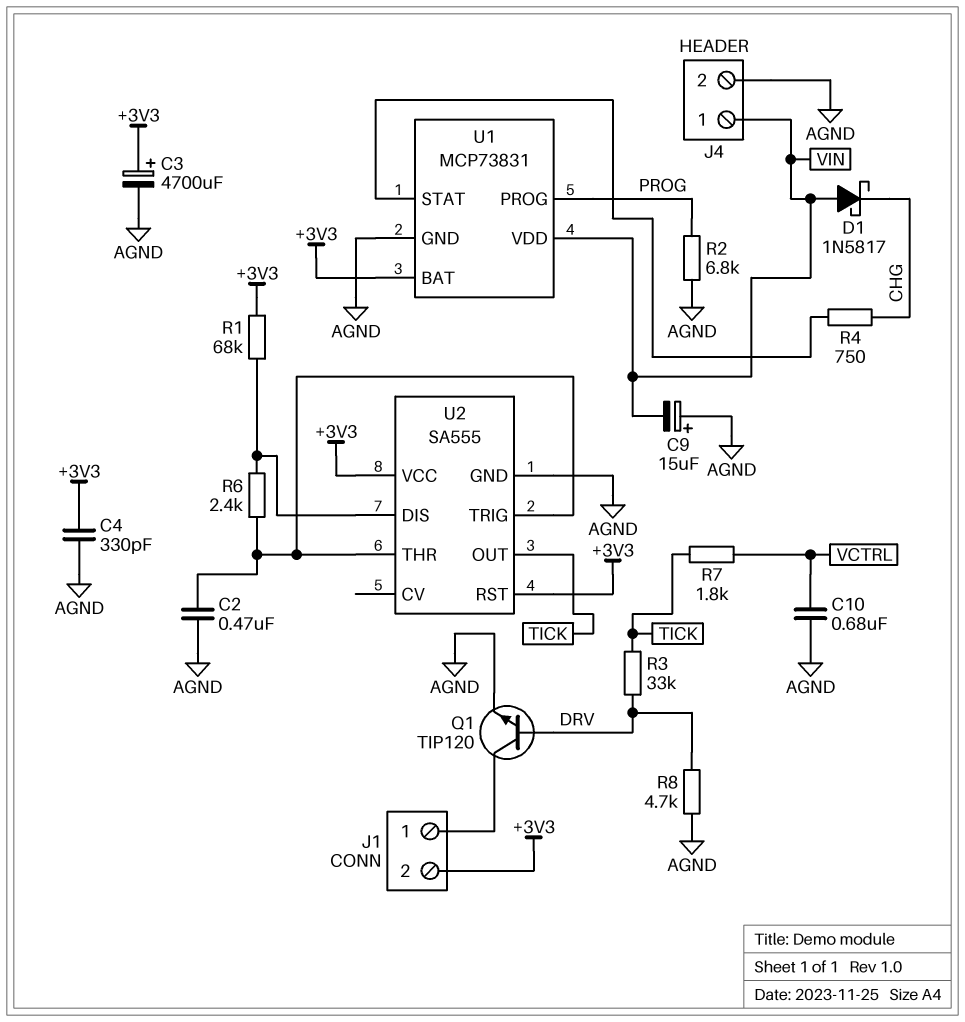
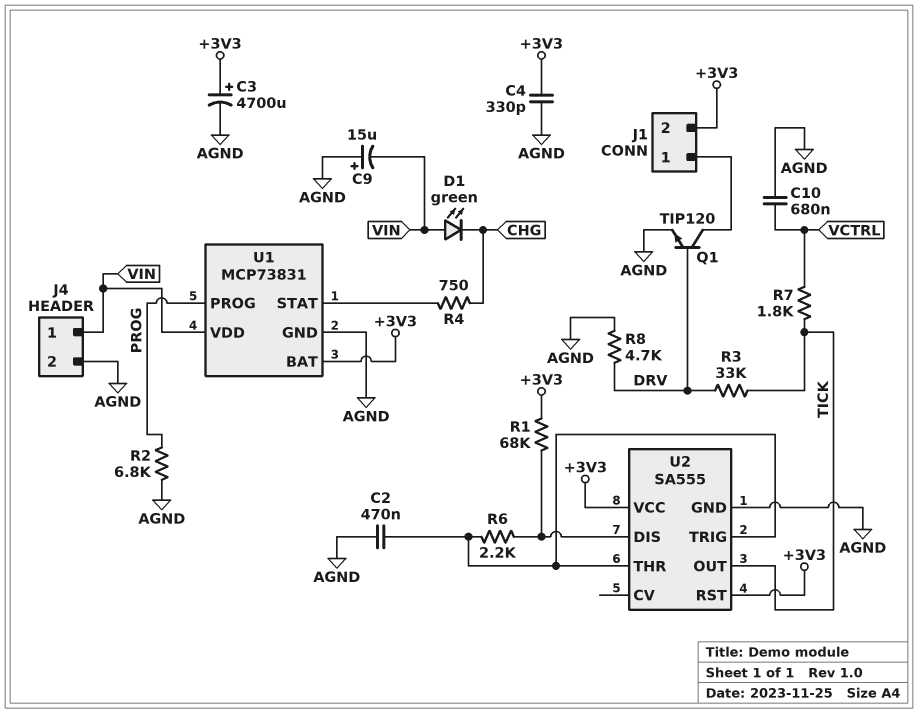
D1: schottky 1N5817 (A VIN, K CHG) -> LED green (A VIN, K CHG)
R6: 2.4k (U2/DIS, U2/THR) -> 2.2k (U2/DIS, U2/THR)

